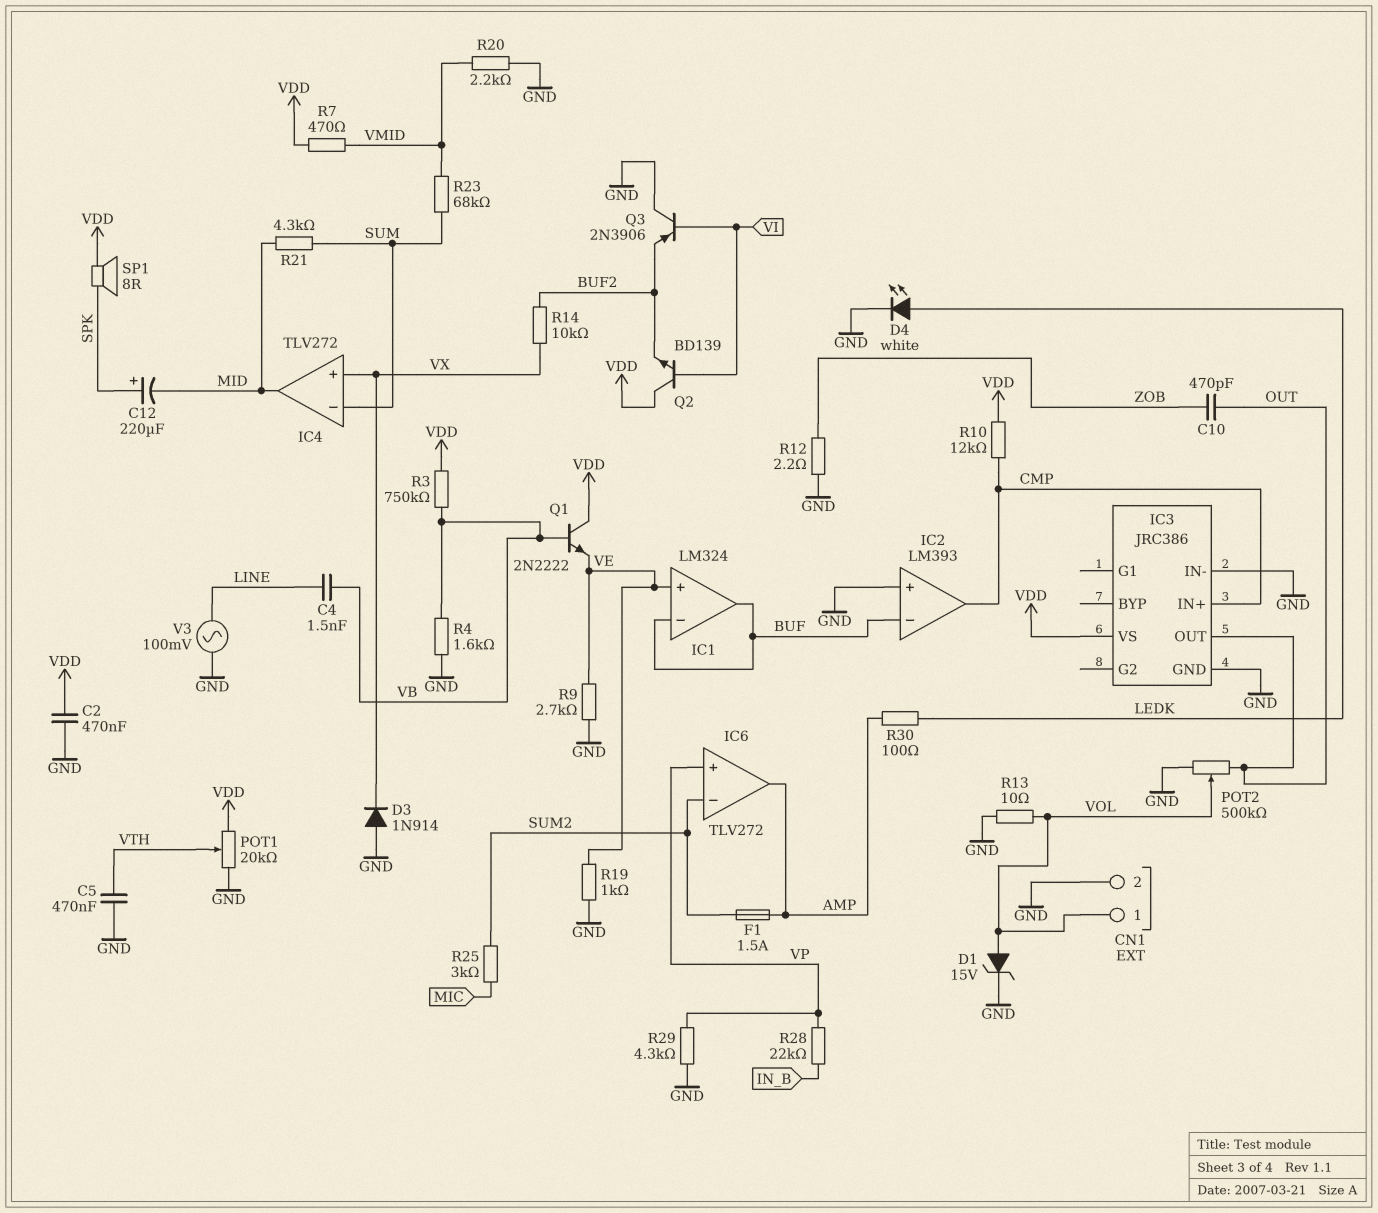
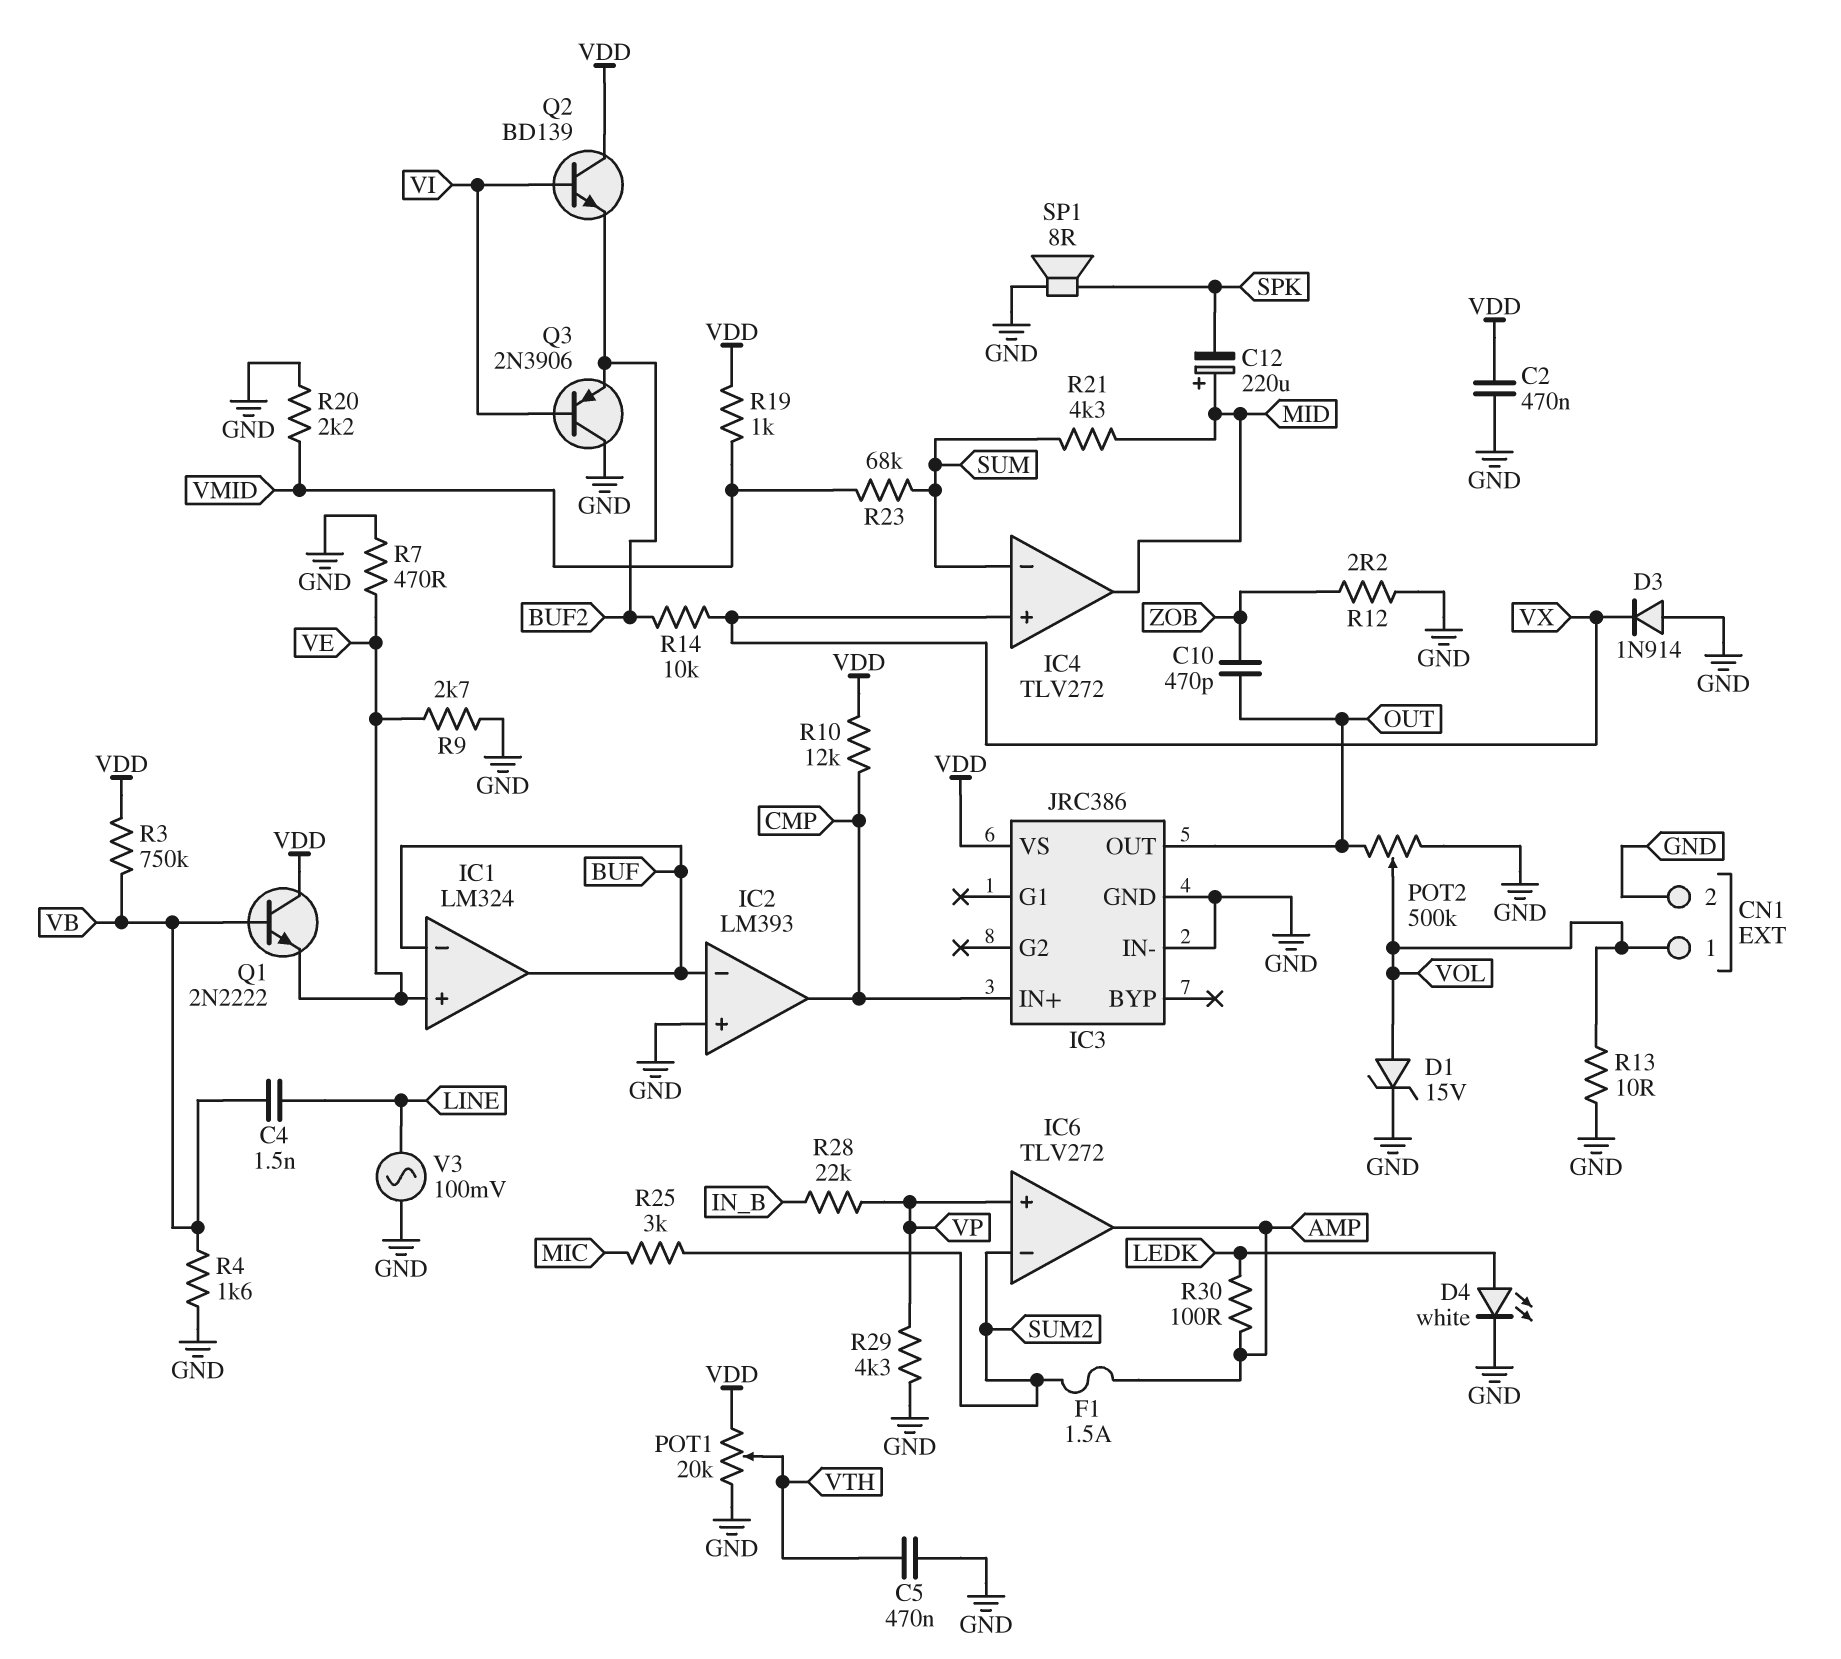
C12: 220uF (plus SPK, minus MID) -> 220uF (plus MID, minus SPK)
R7: 470 (VDD, VMID) -> 470 (GND, VE)
R19: 1k (GND, VE) -> 1k (VDD, VMID)
SP1: speaker 8R (SPK, VDD) -> speaker 8R (GND, SPK)

